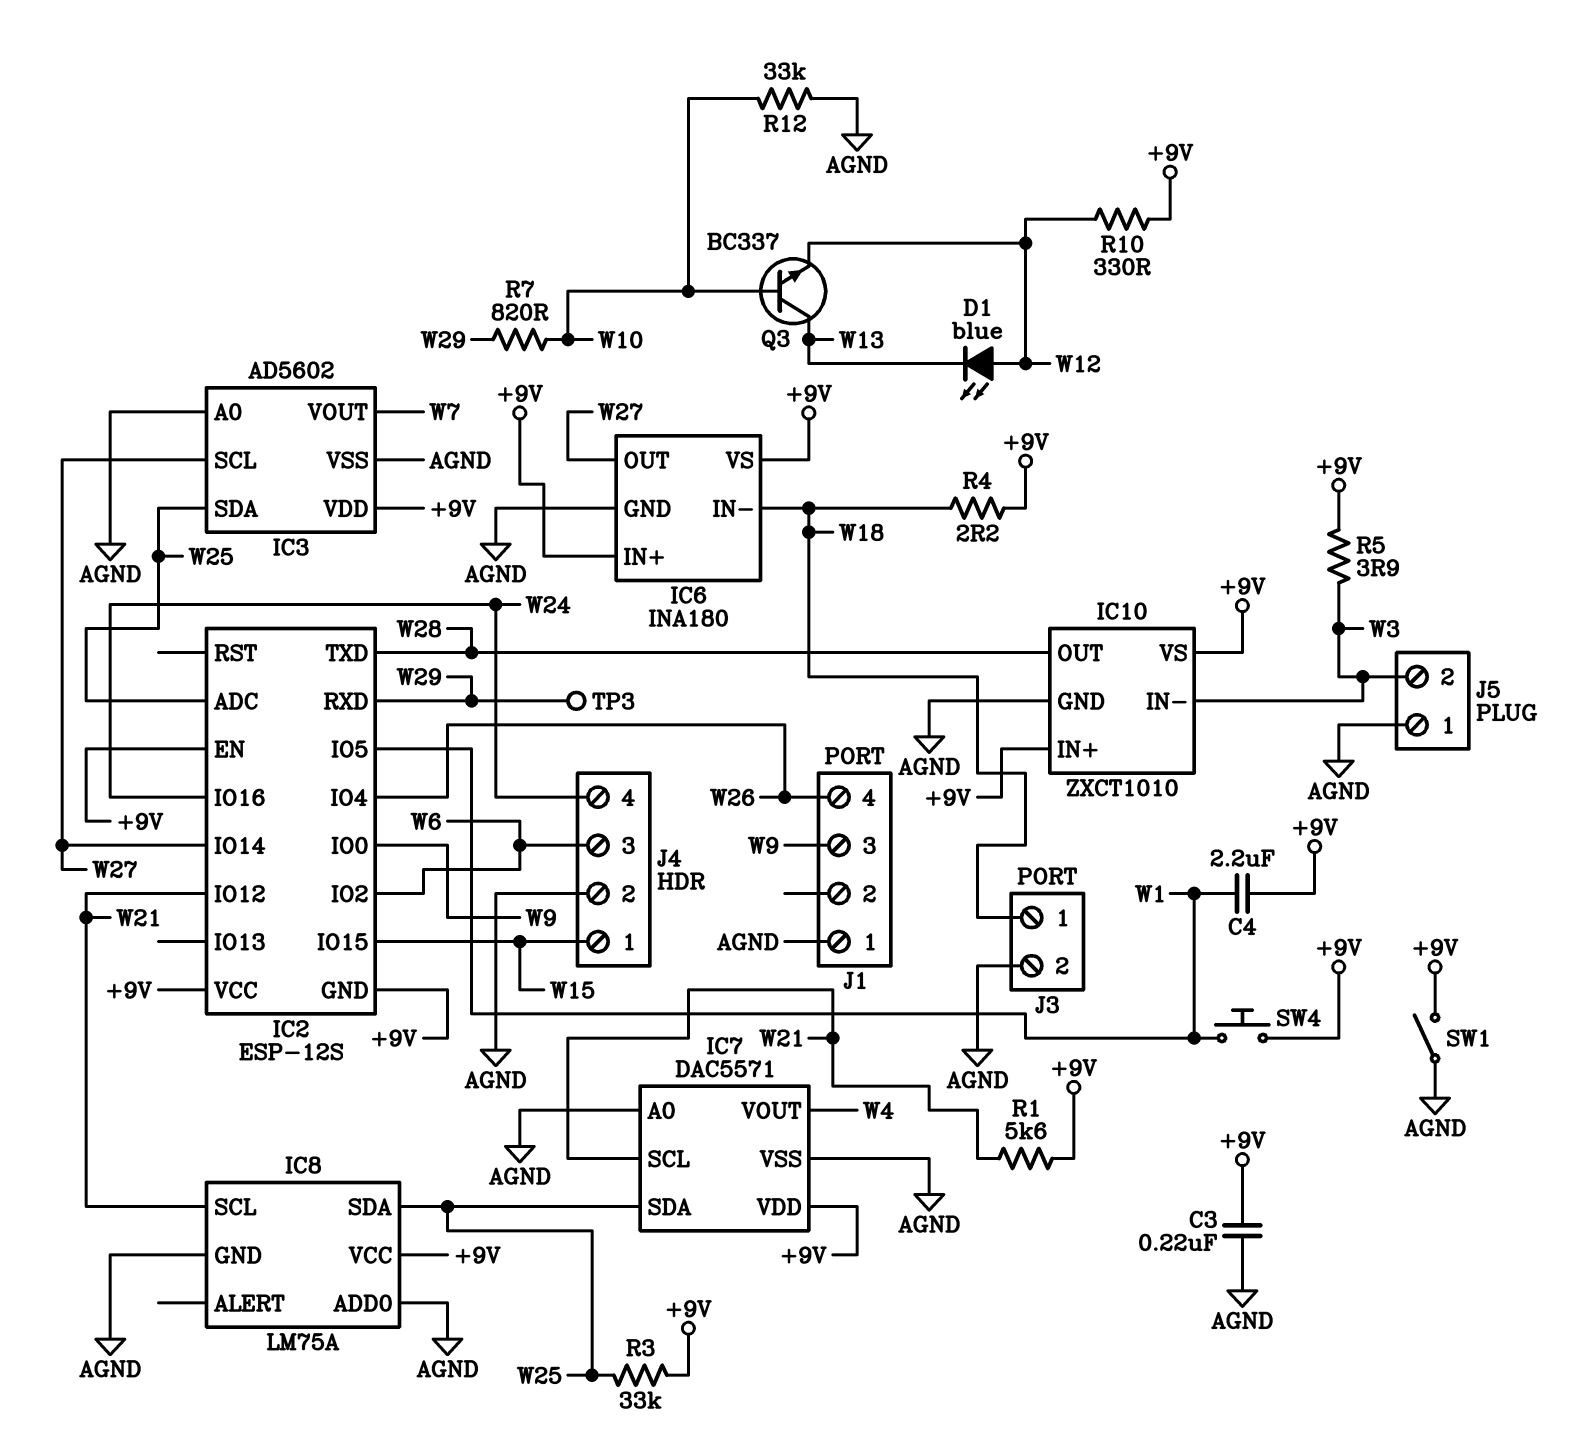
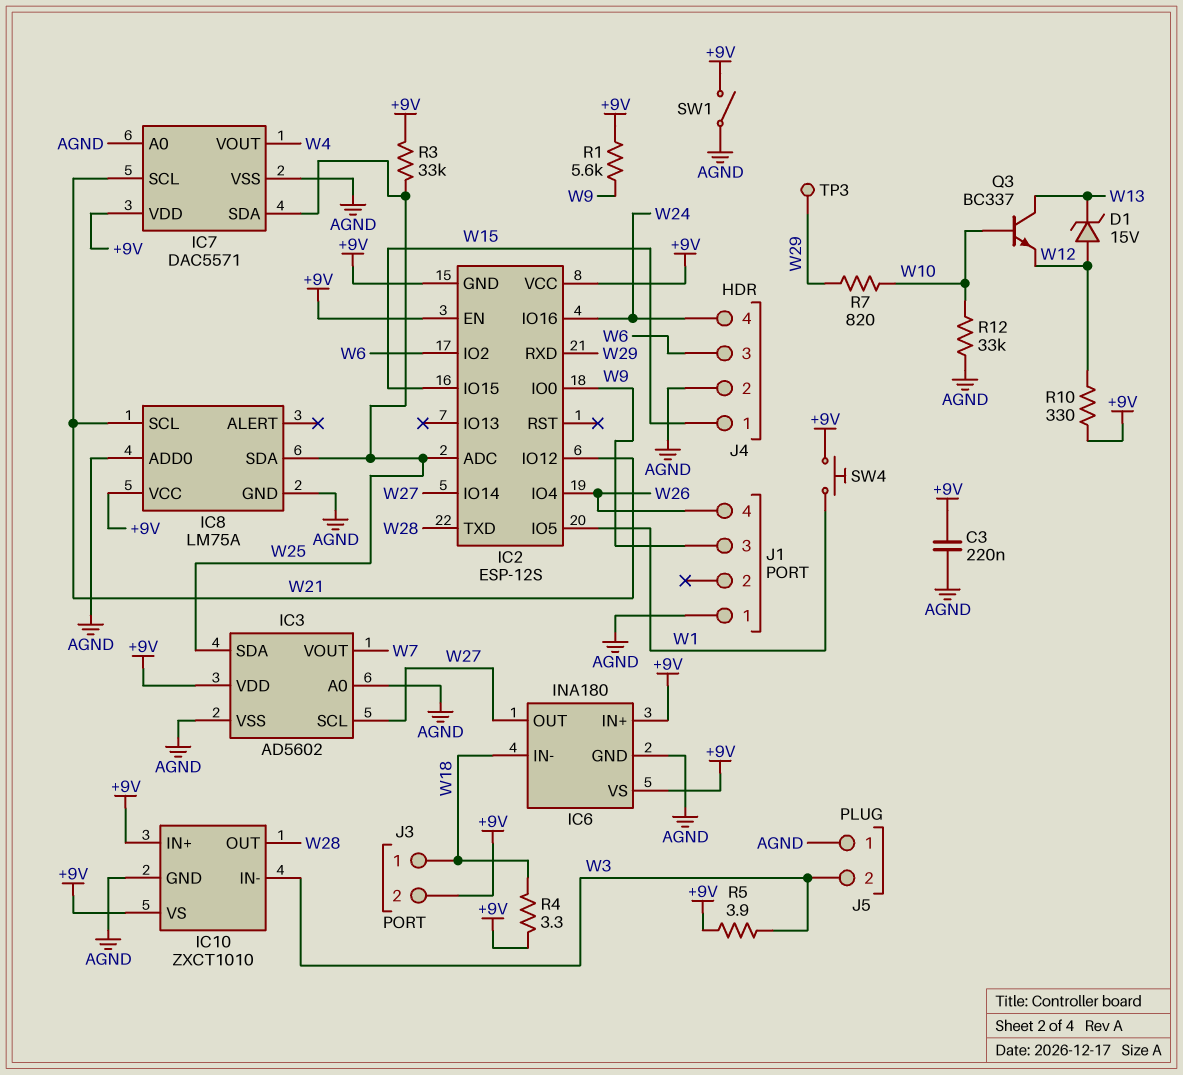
C4: 2.2uF (+9V, W1) -> none
D1: LED blue (A W12, K W13) -> zener 15V (A W12, K W13)
J3 pin 2: AGND -> +9V
R1: 5.6k (+9V, W21) -> 5.6k (+9V, W9)
R4: 2.2 (+9V, W18) -> 3.3 (+9V, W18)

